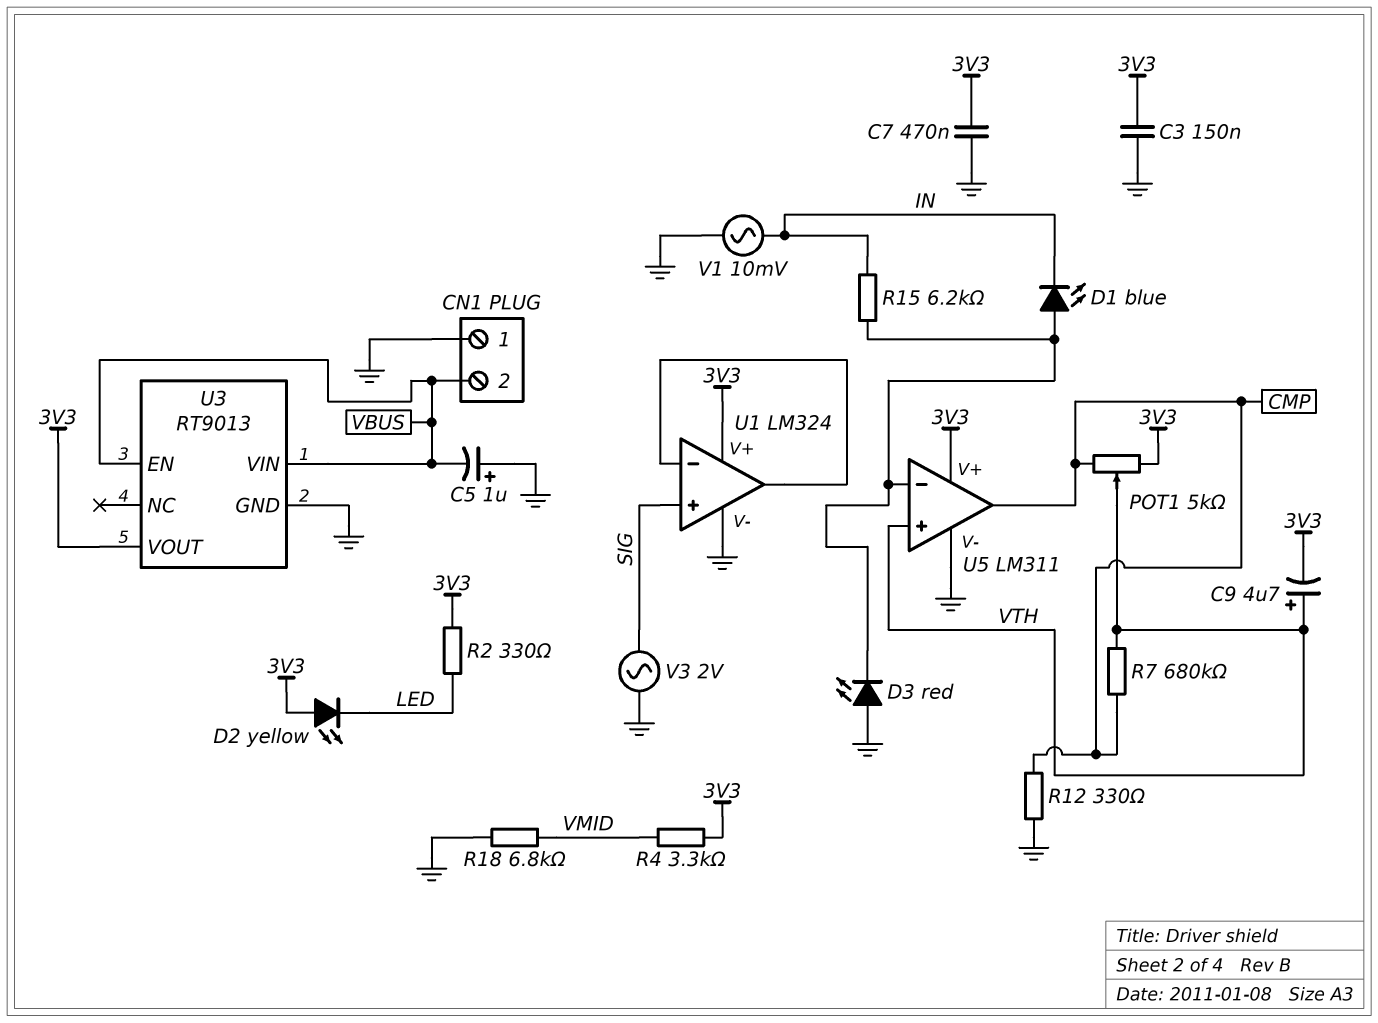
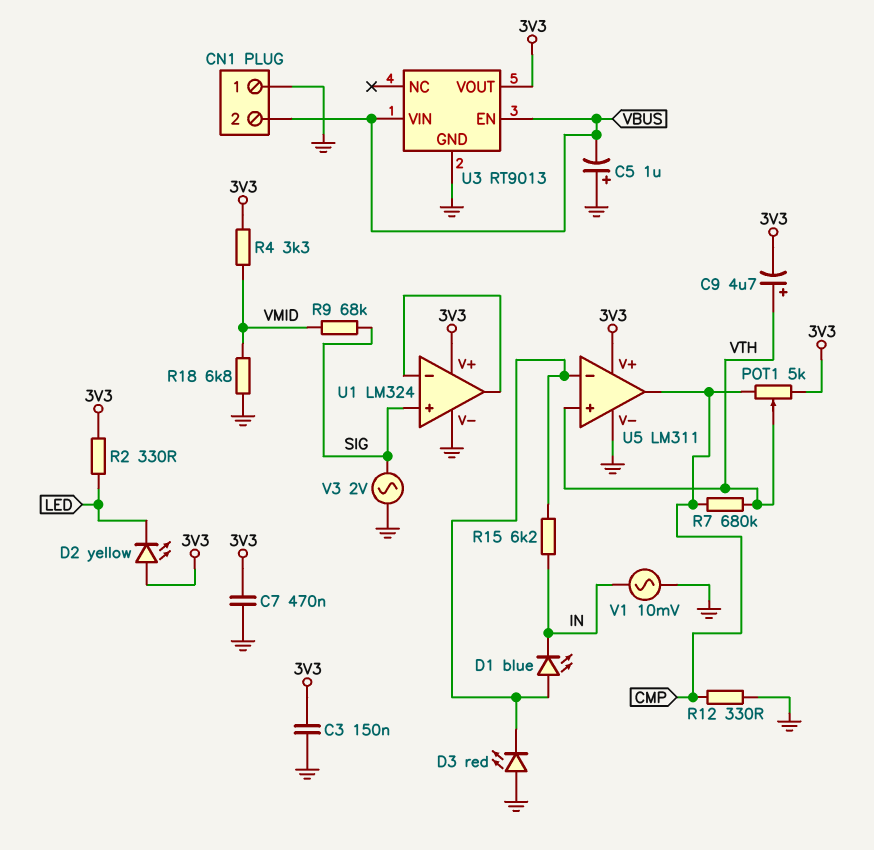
R9: none -> 68k (SIG, VMID)

